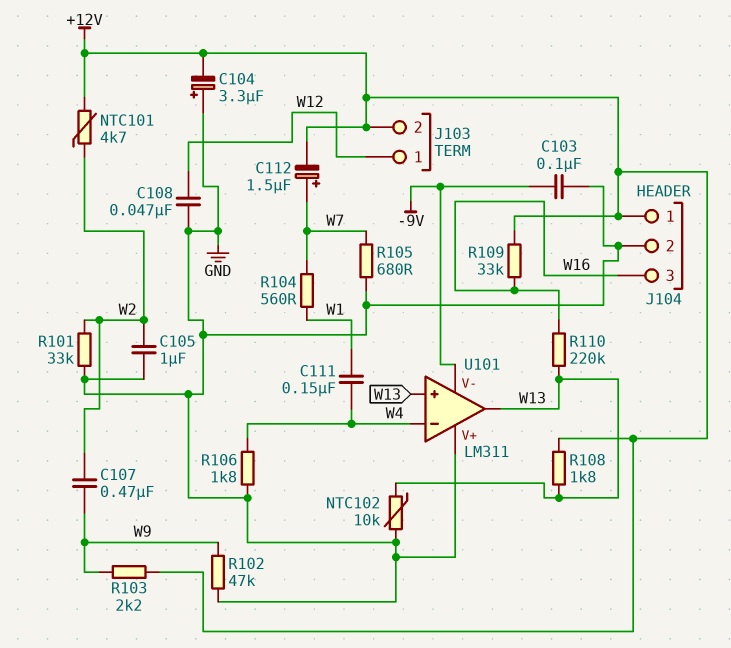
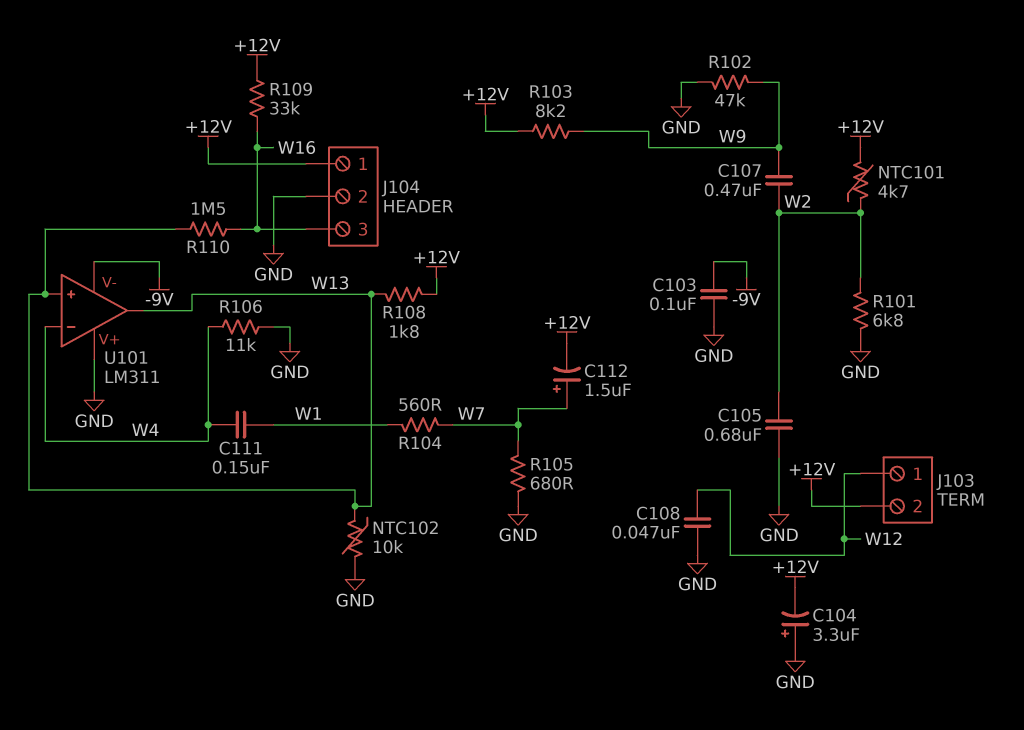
C105: 1uF (GND, W2) -> 680nF (GND, W2)
R101: 33k (GND, W2) -> 6.8k (GND, W2)
R103: 2.2k (+12V, W9) -> 8.2k (+12V, W9)
R106: 1.8k (GND, W4) -> 11k (GND, W4)
R110: 220k (W13, W16) -> 1.5M (W13, W16)

